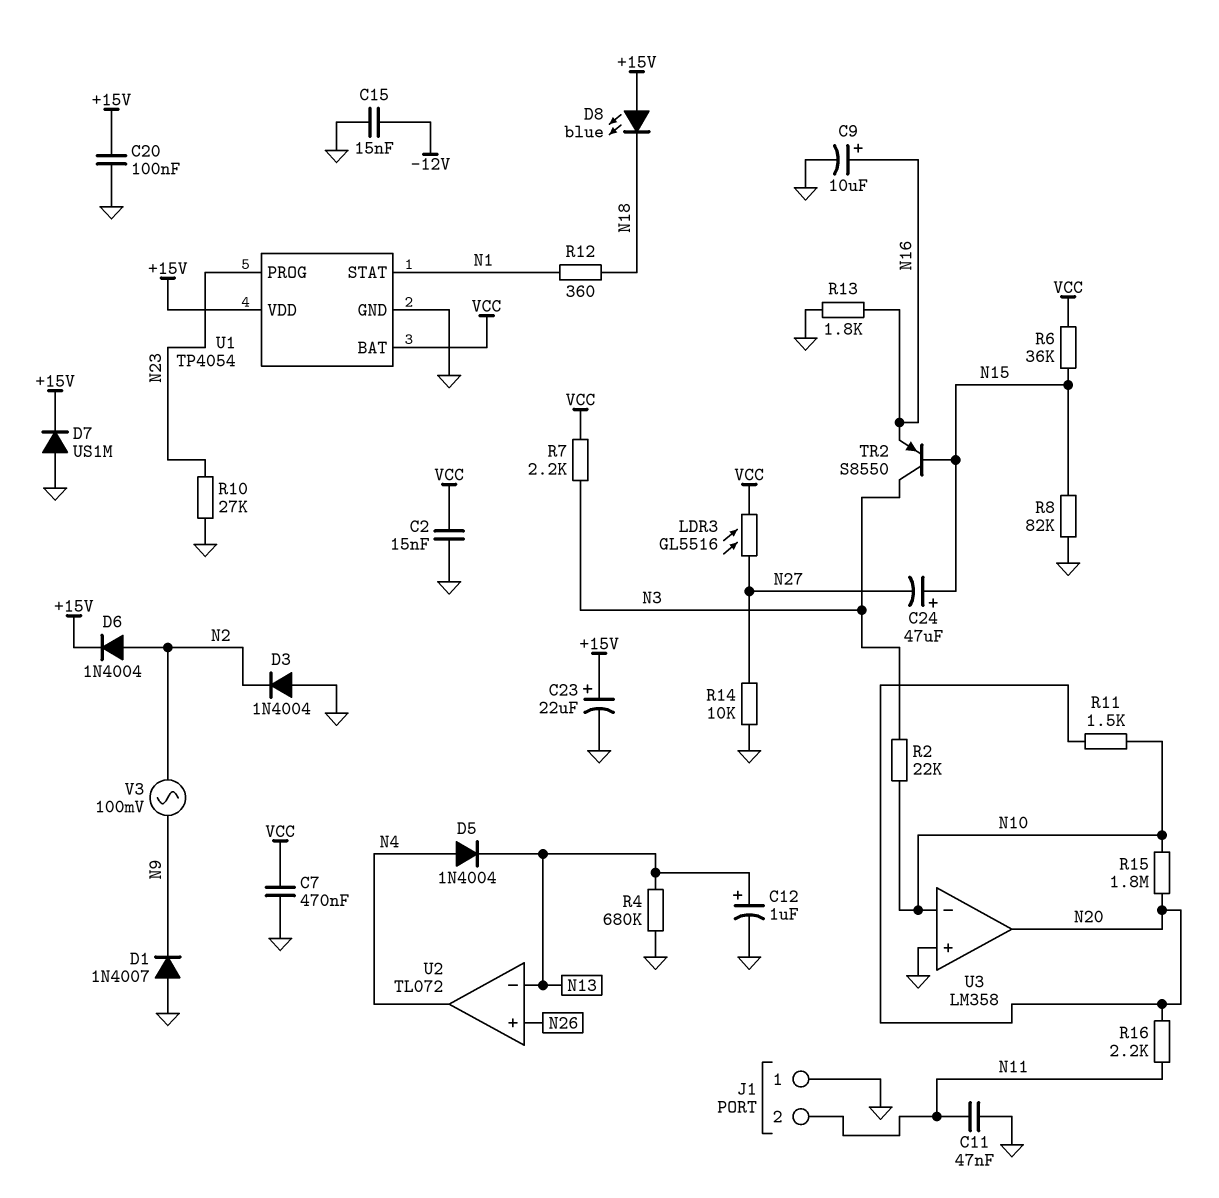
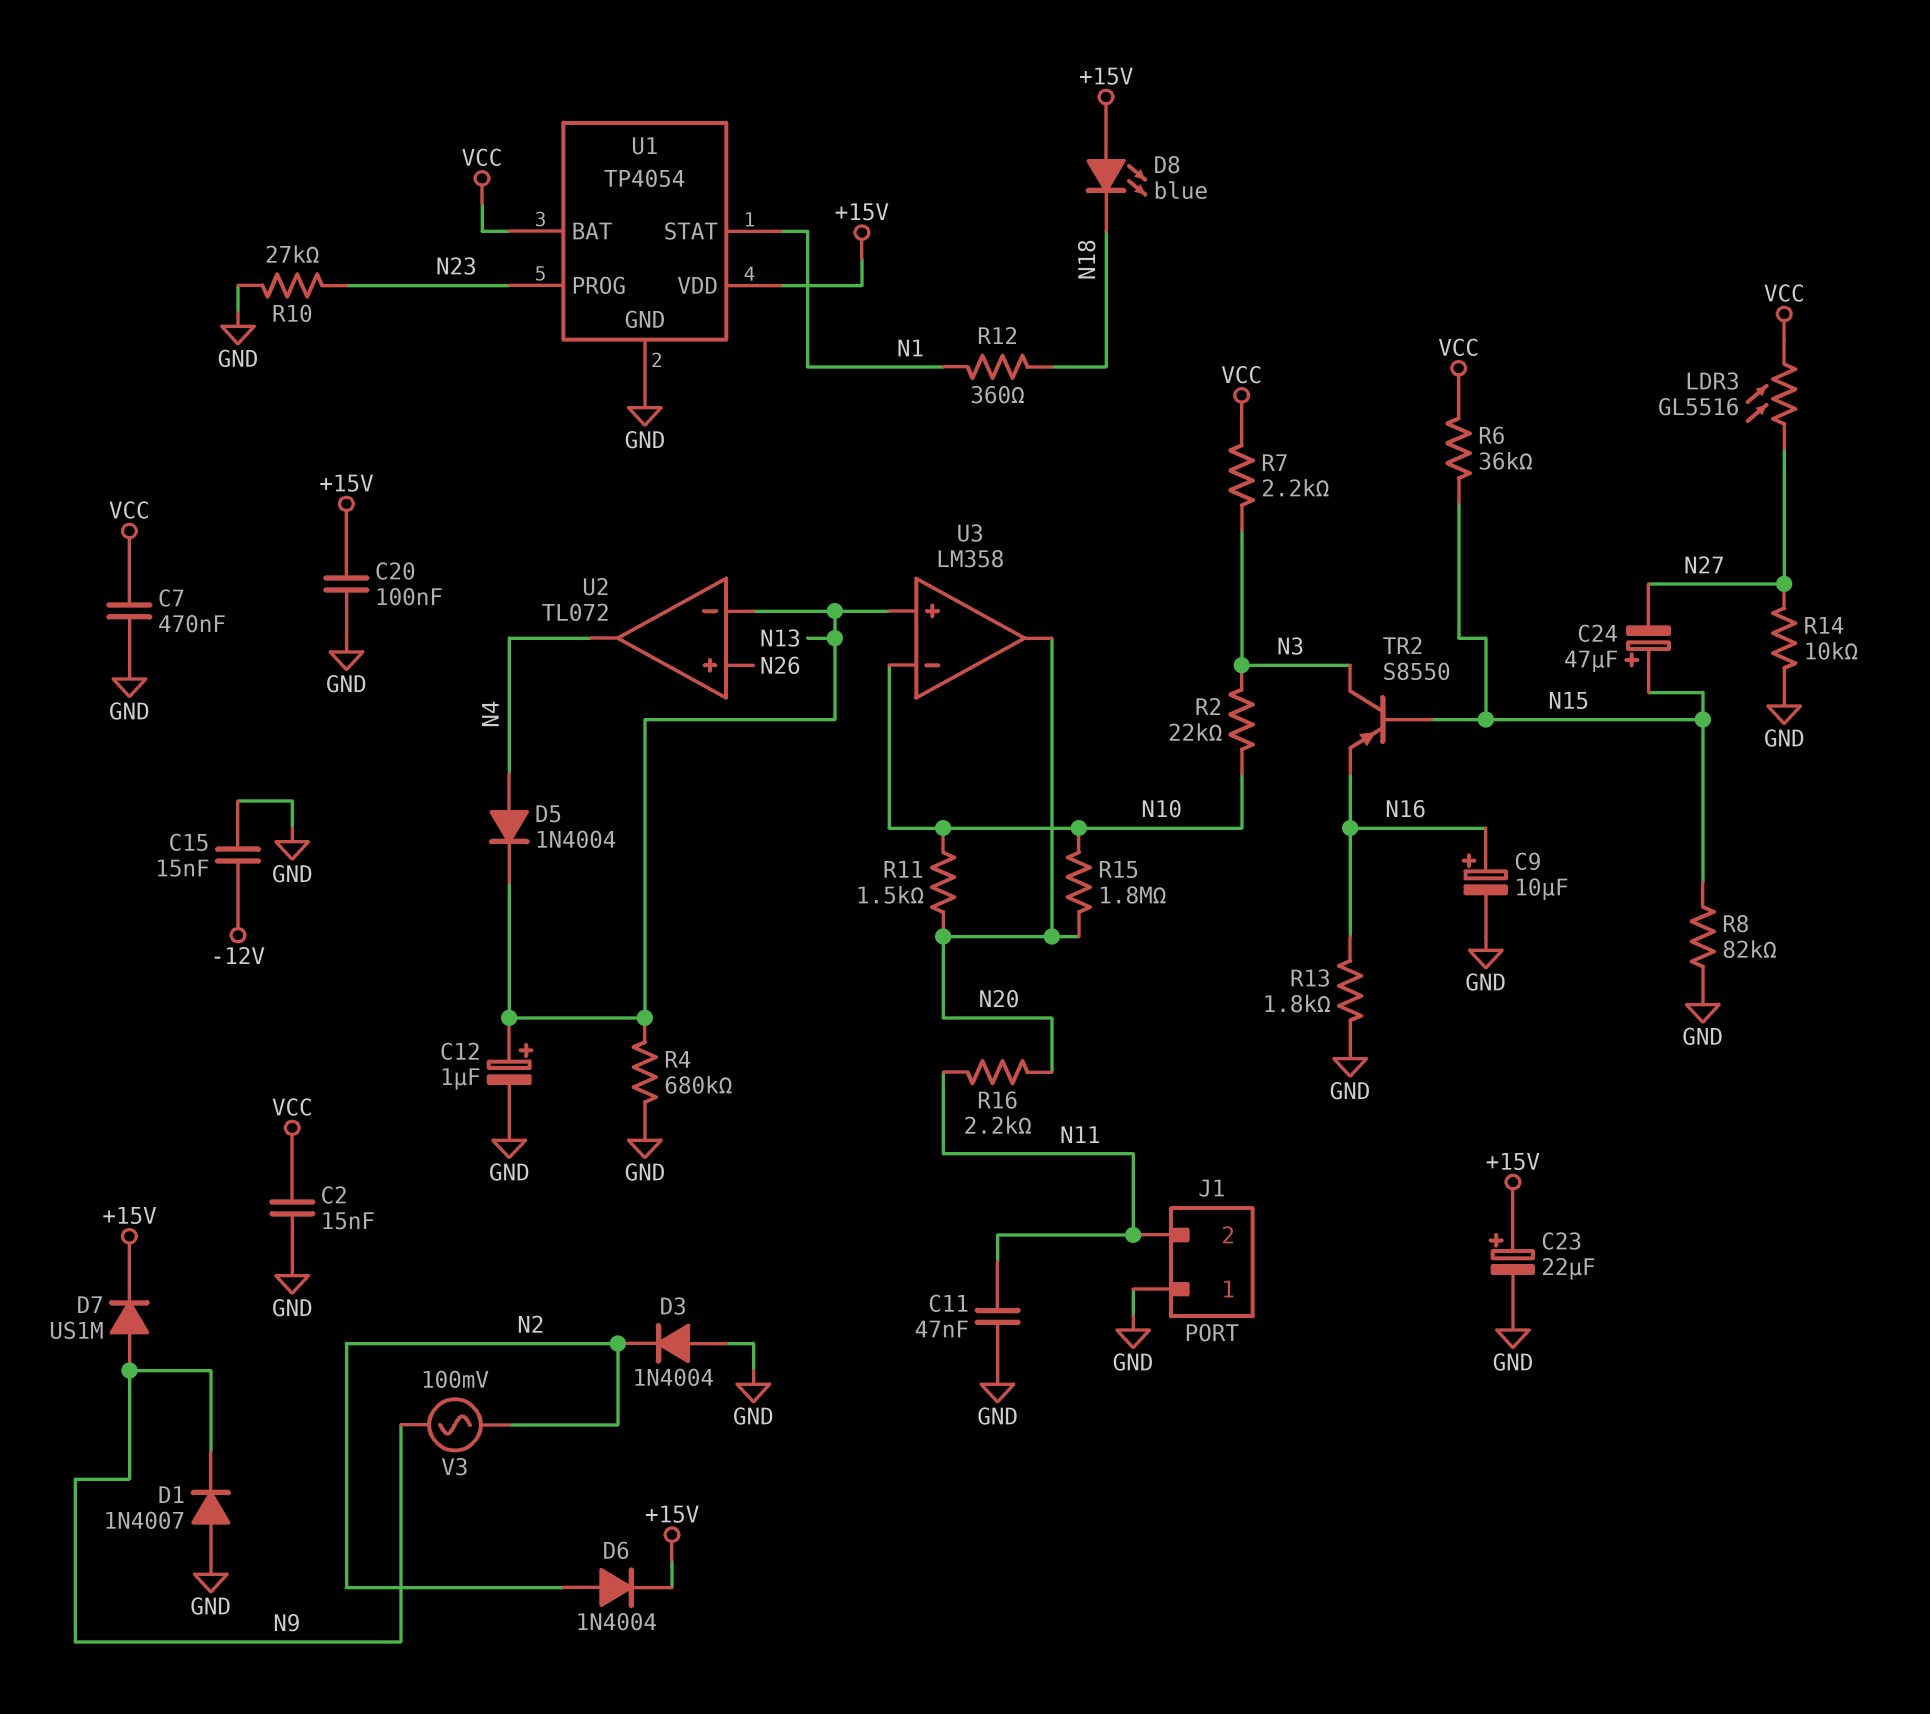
D7: diode US1M (A GND, K +15V) -> diode US1M (A N9, K +15V)
U3 pin in+: GND -> N13

